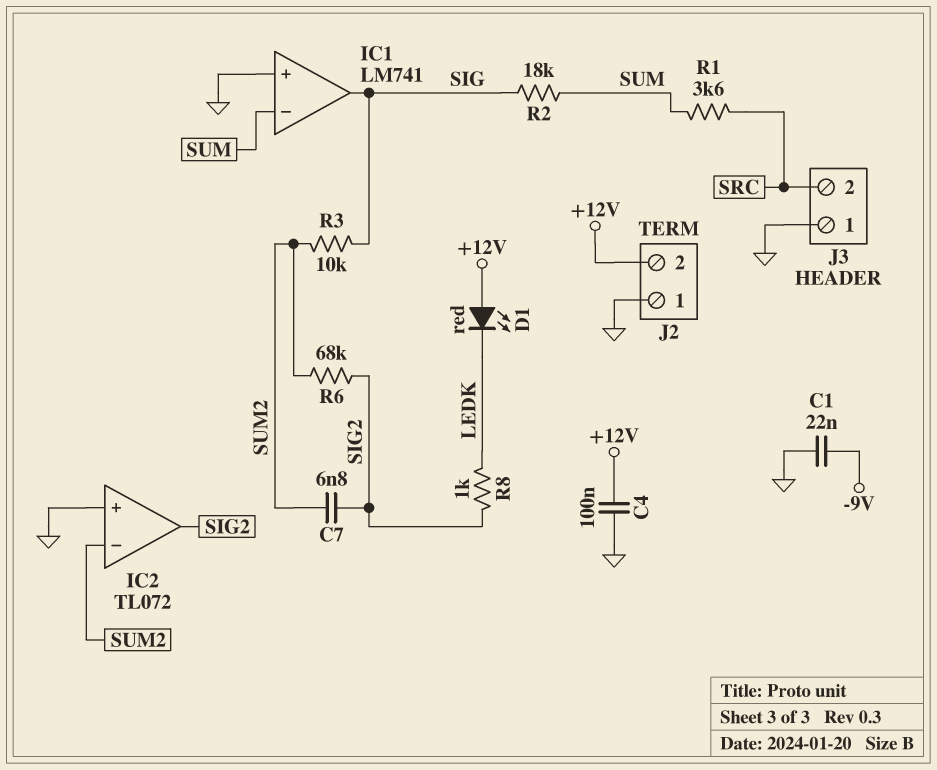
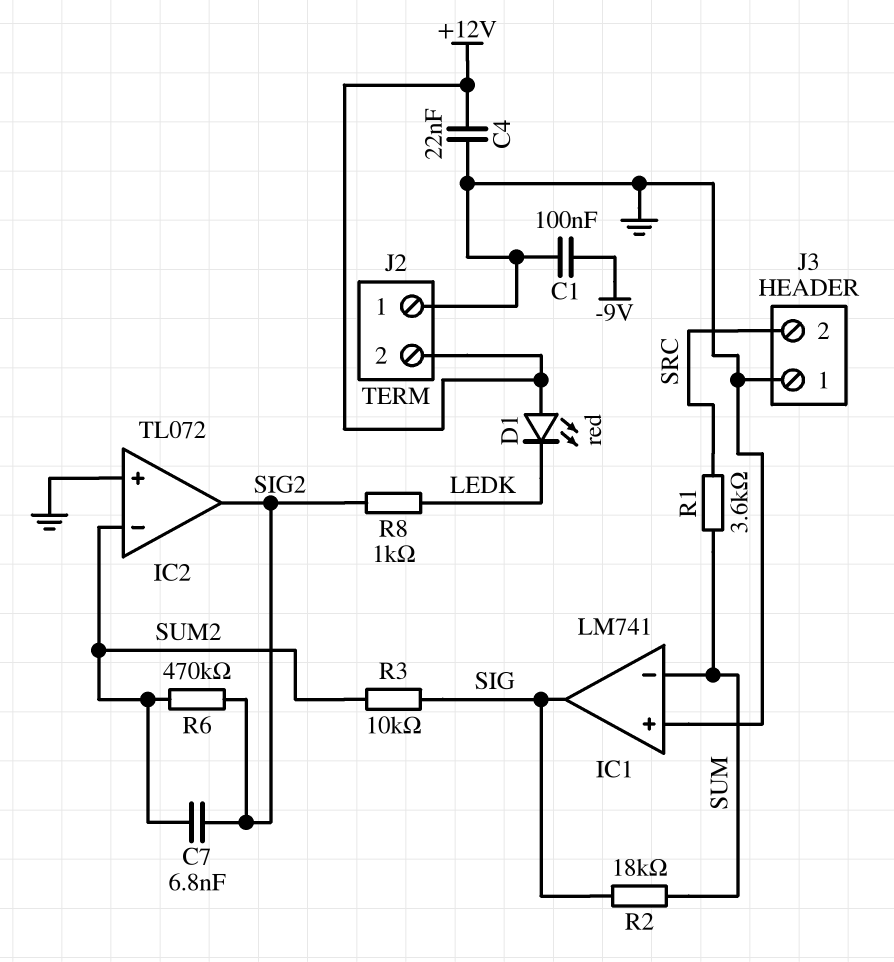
C1: 22nF (-9V, GND) -> 100nF (-9V, GND)
C4: 100nF (+12V, GND) -> 22nF (+12V, GND)
R6: 68k (SIG2, SUM2) -> 470k (SIG2, SUM2)

